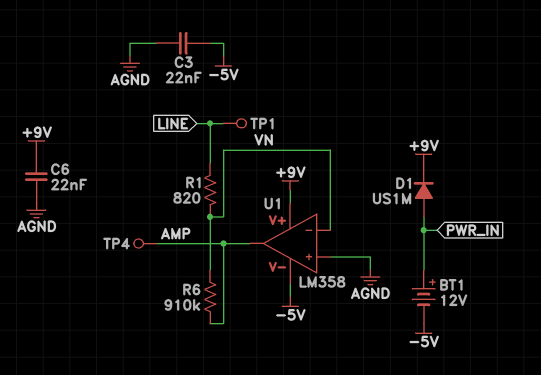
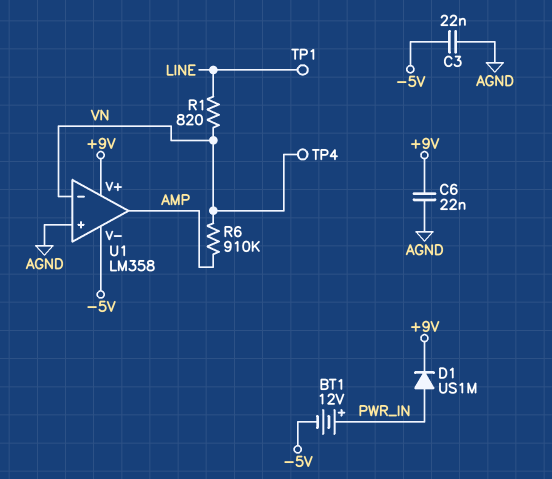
TP4: test point (AMP) -> test point (VN)

